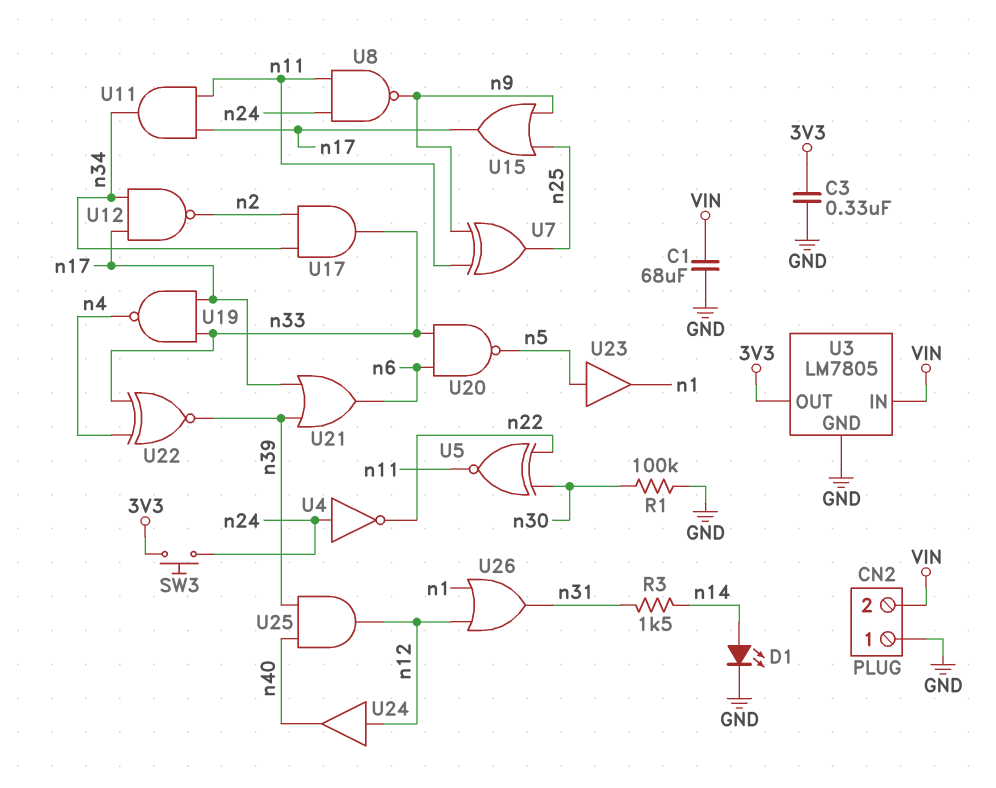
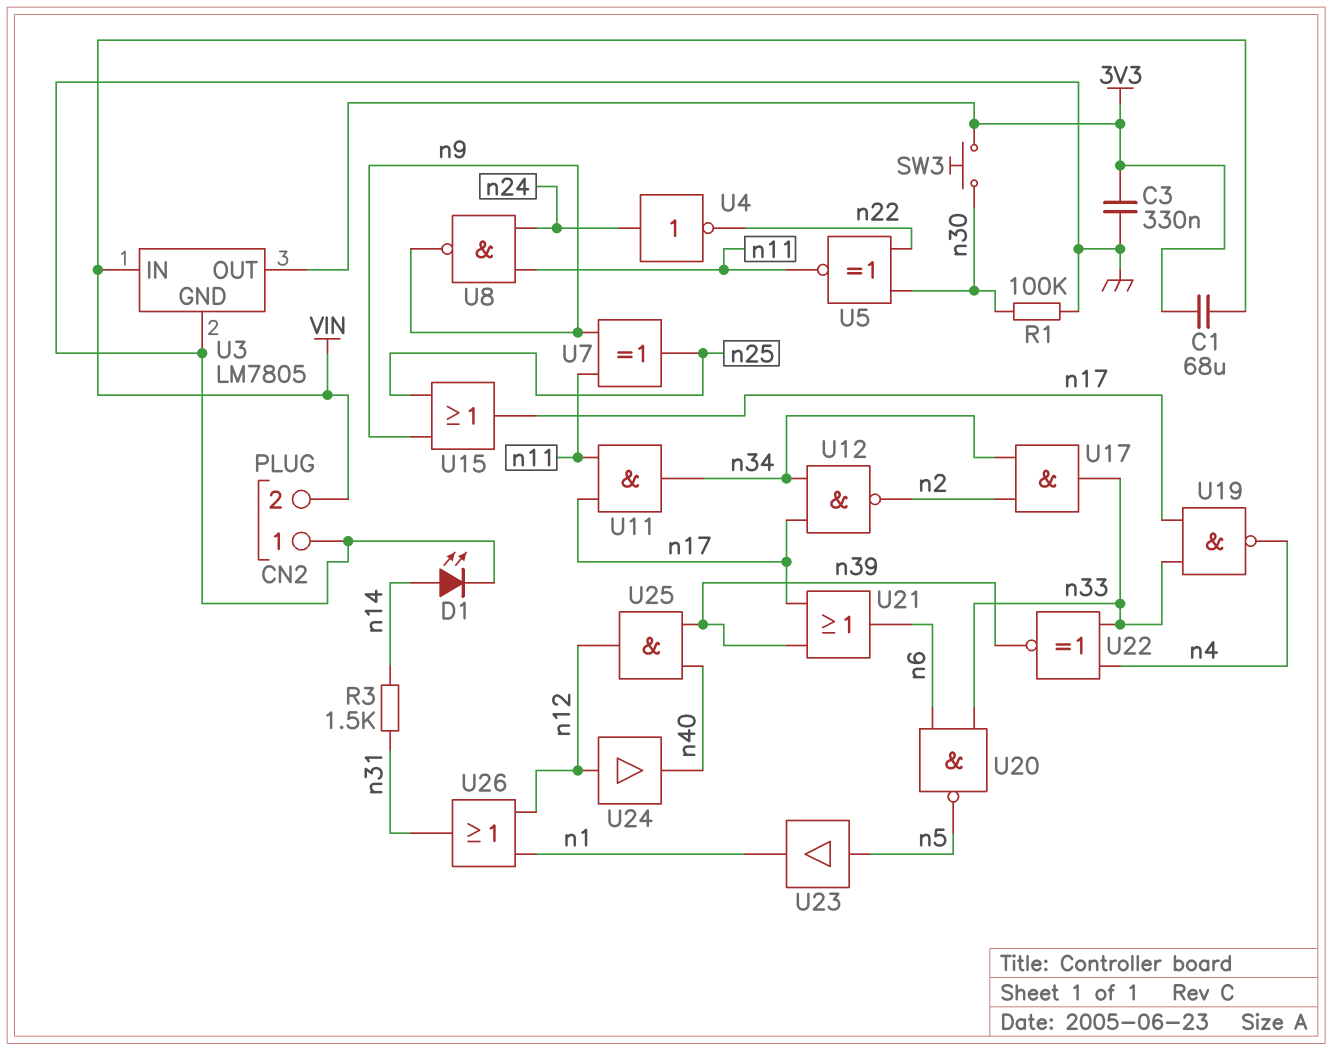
C1: 68uF (GND, VIN) -> 68uF (3V3, VIN)
SW3: button (3V3, n24) -> button (3V3, n30)

